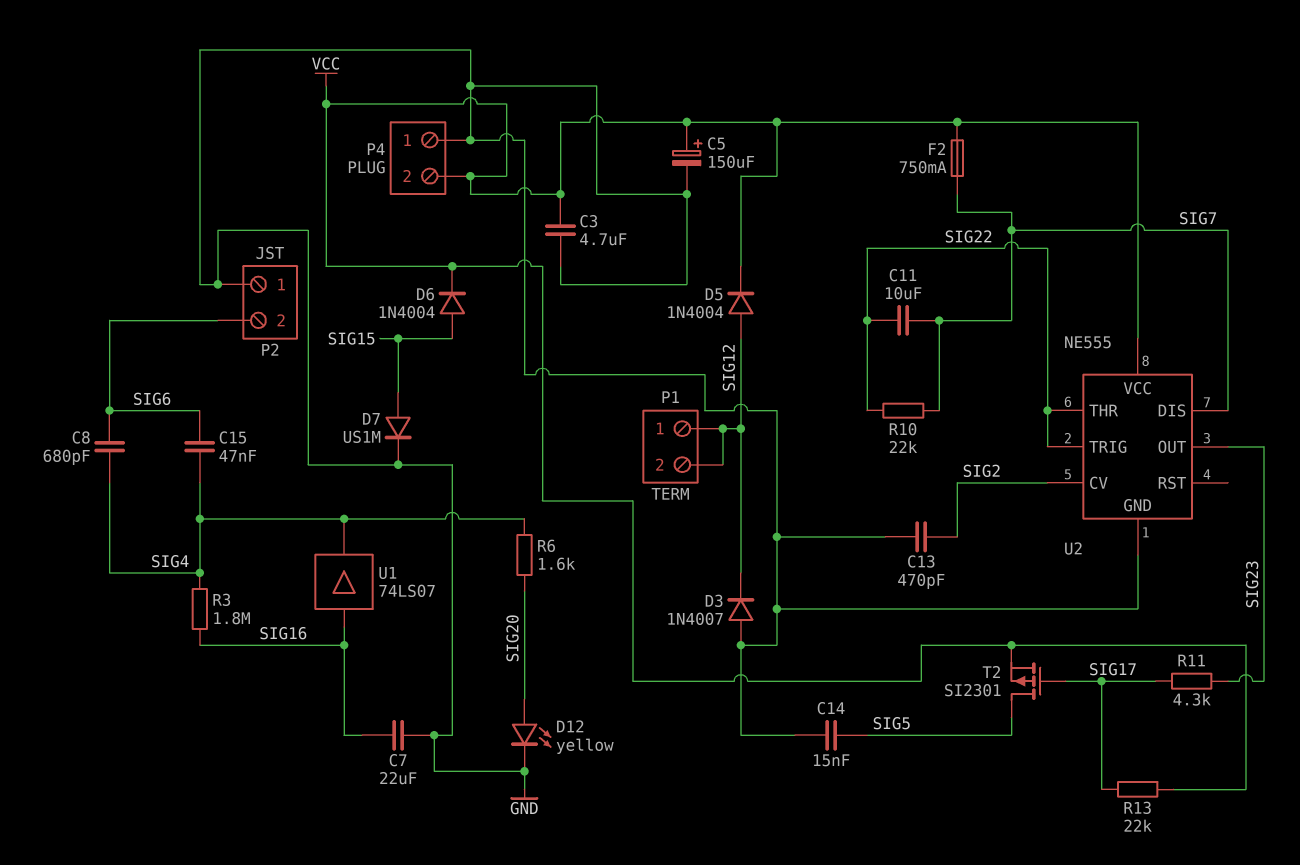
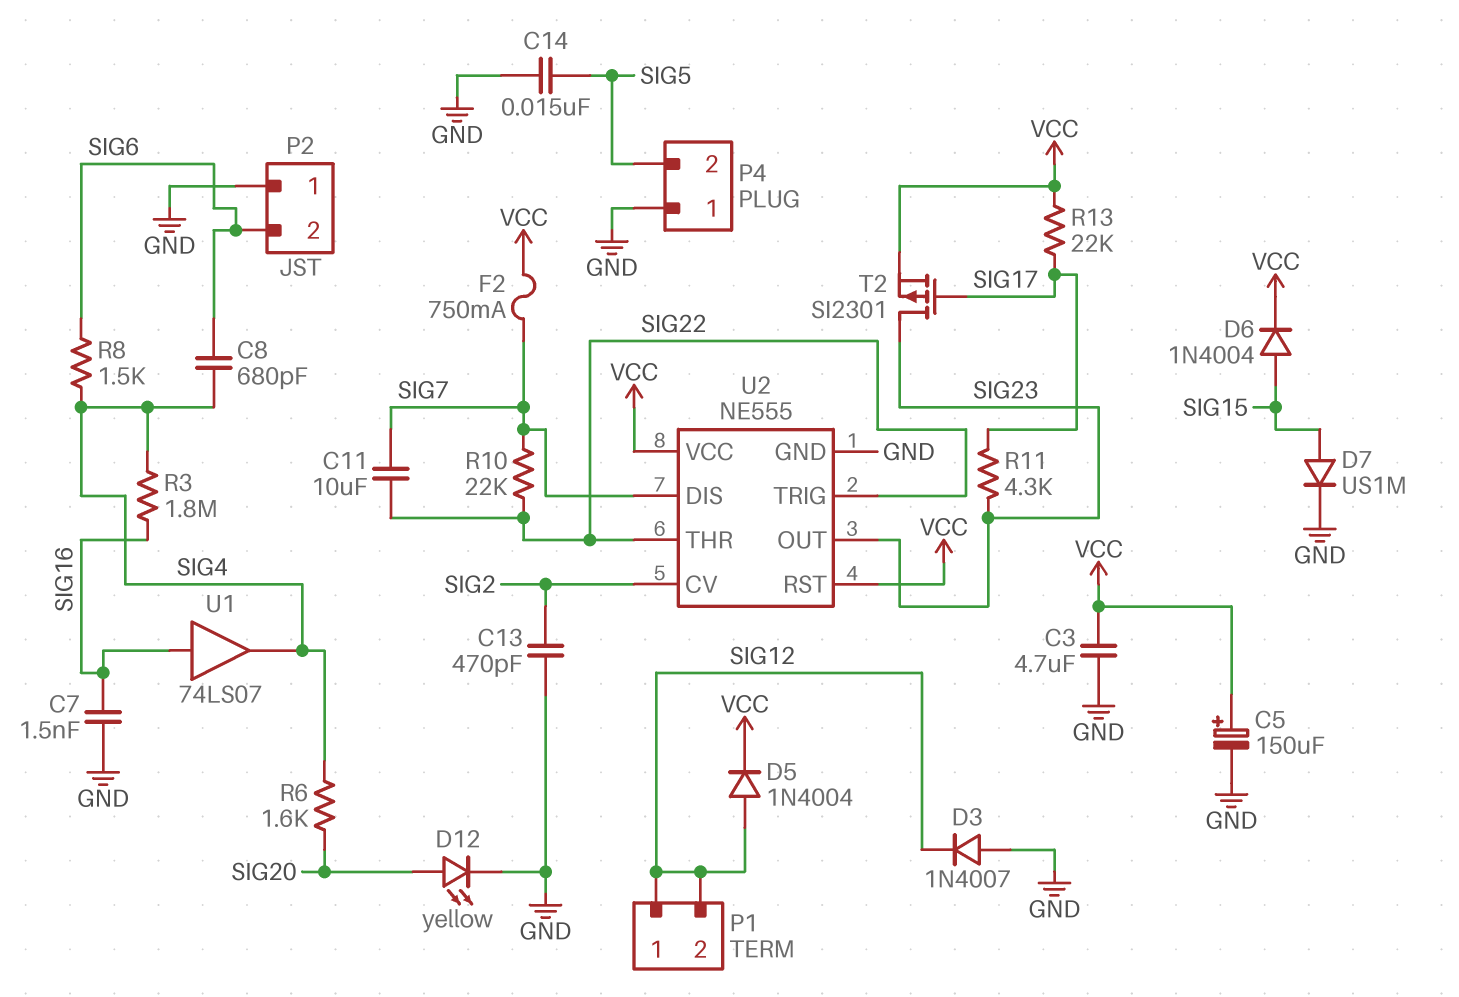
C7: 22uF (GND, SIG16) -> 1.5nF (GND, SIG16)
C15: 47nF (SIG4, SIG6) -> none
P4 pin 2: VCC -> SIG5
R8: none -> 1.5k (SIG4, SIG6)
T2: PMOS SI2301 (G SIG17, D SIG5, S VCC) -> PMOS SI2301 (G SIG17, D SIG23, S VCC)
U2 pin RST: none -> VCC

